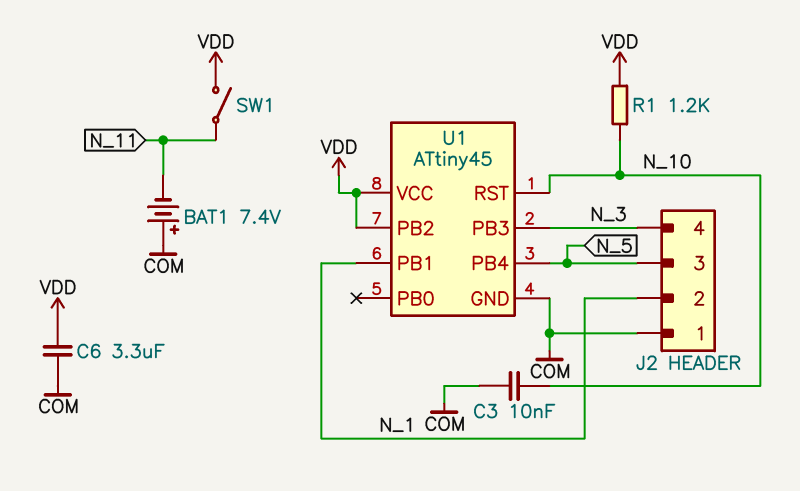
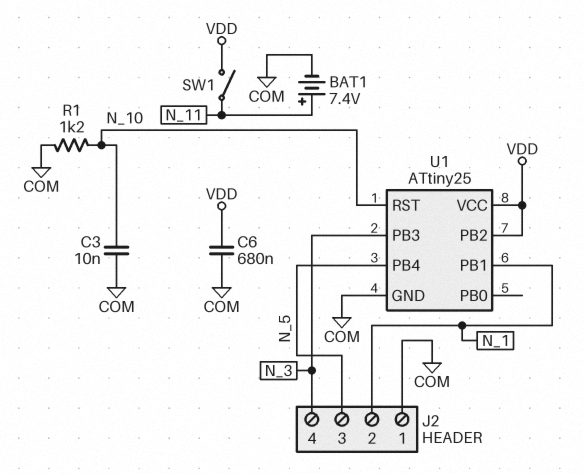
BAT1: 7.4V (plus COM, minus N_11) -> 7.4V (plus N_11, minus COM)
C6: 3.3uF (COM, VDD) -> 680nF (COM, VDD)
R1: 1.2k (N_10, VDD) -> 1.2k (COM, N_10)
U1: ATtiny45 -> ATtiny25

